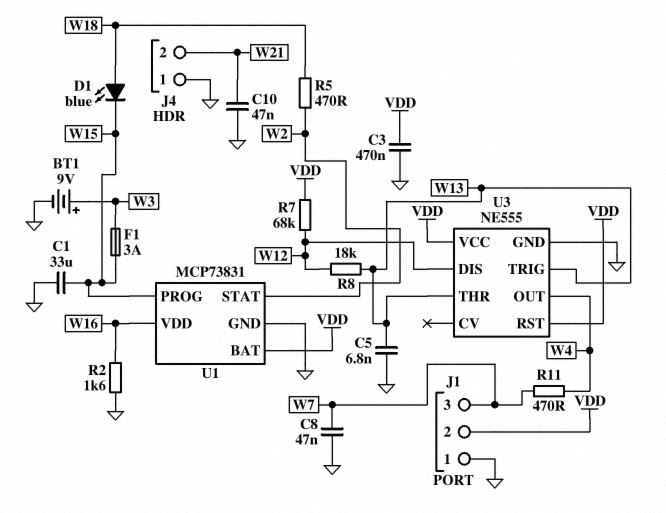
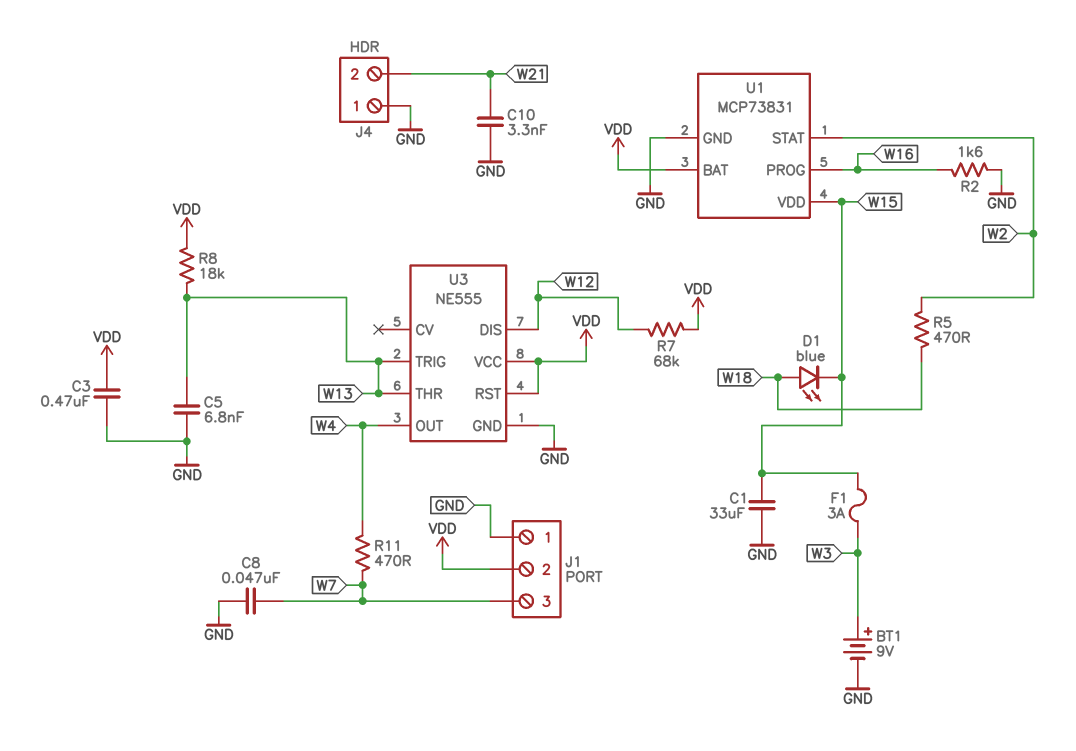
C10: 47nF (GND, W21) -> 3.3nF (GND, W21)
R8: 18k (W12, W13) -> 18k (VDD, W13)
U1 pin PROG: W15 -> W16
U1 pin VDD: W16 -> W15

